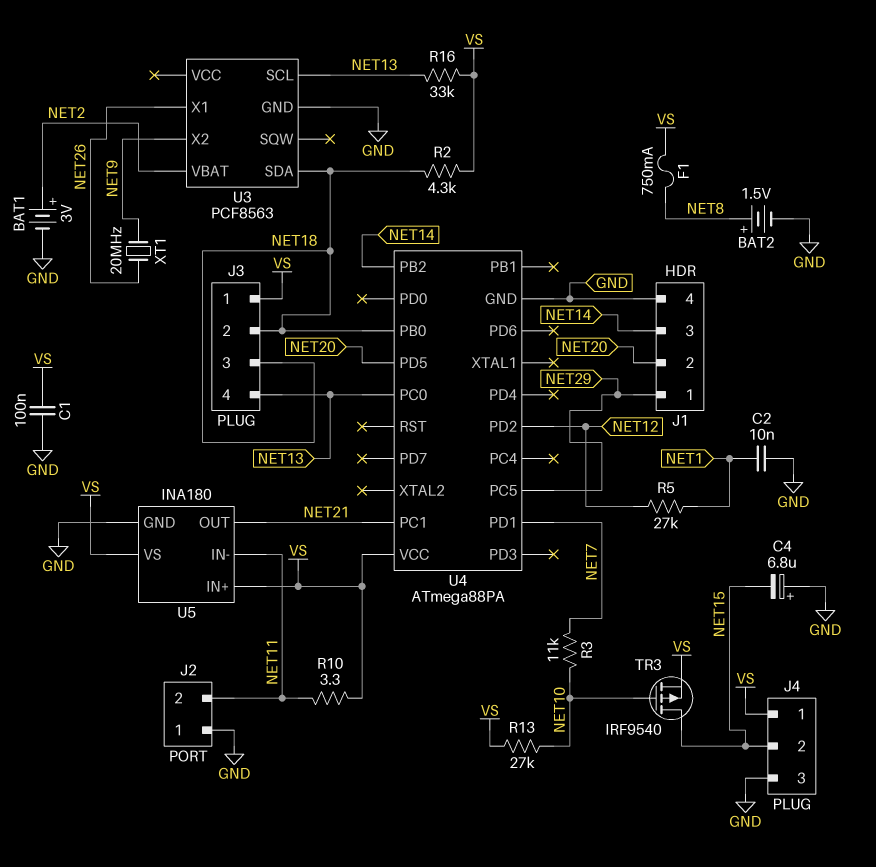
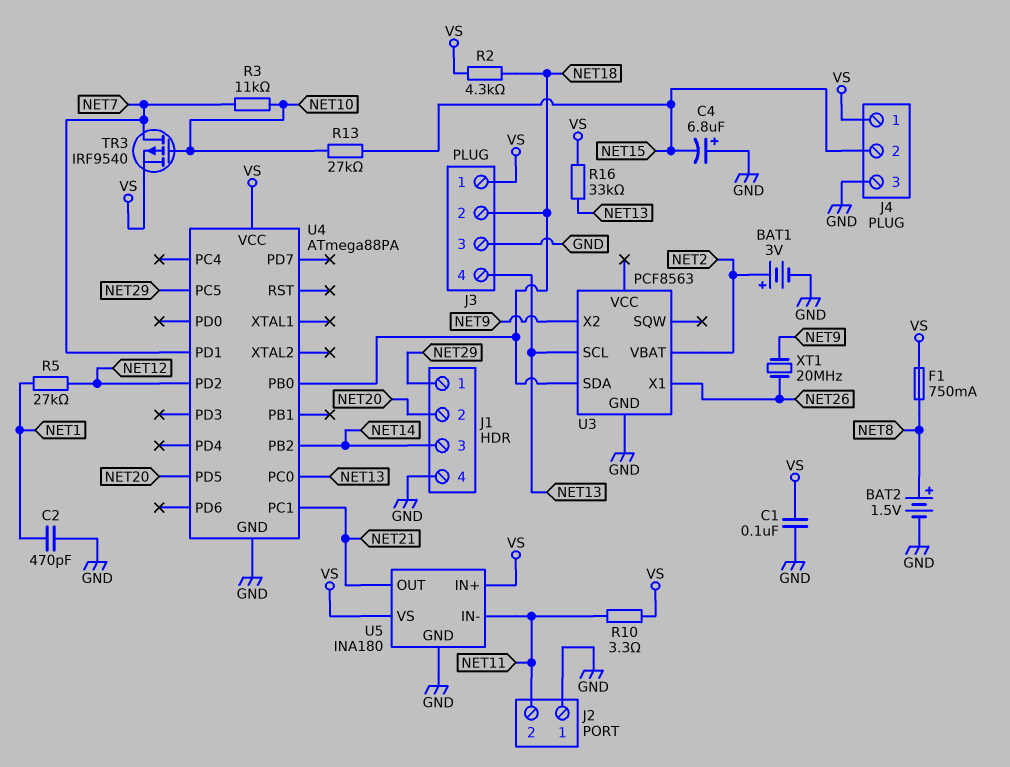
C2: 10nF (GND, NET1) -> 470pF (GND, NET1)
J3 pin 3: NET18 -> GND
R13: 27k (NET10, VS) -> 27k (NET10, NET15)
TR3: PMOS IRF9540 (G NET10, D NET15, S VS) -> PMOS IRF9540 (G NET10, D NET7, S VS)

